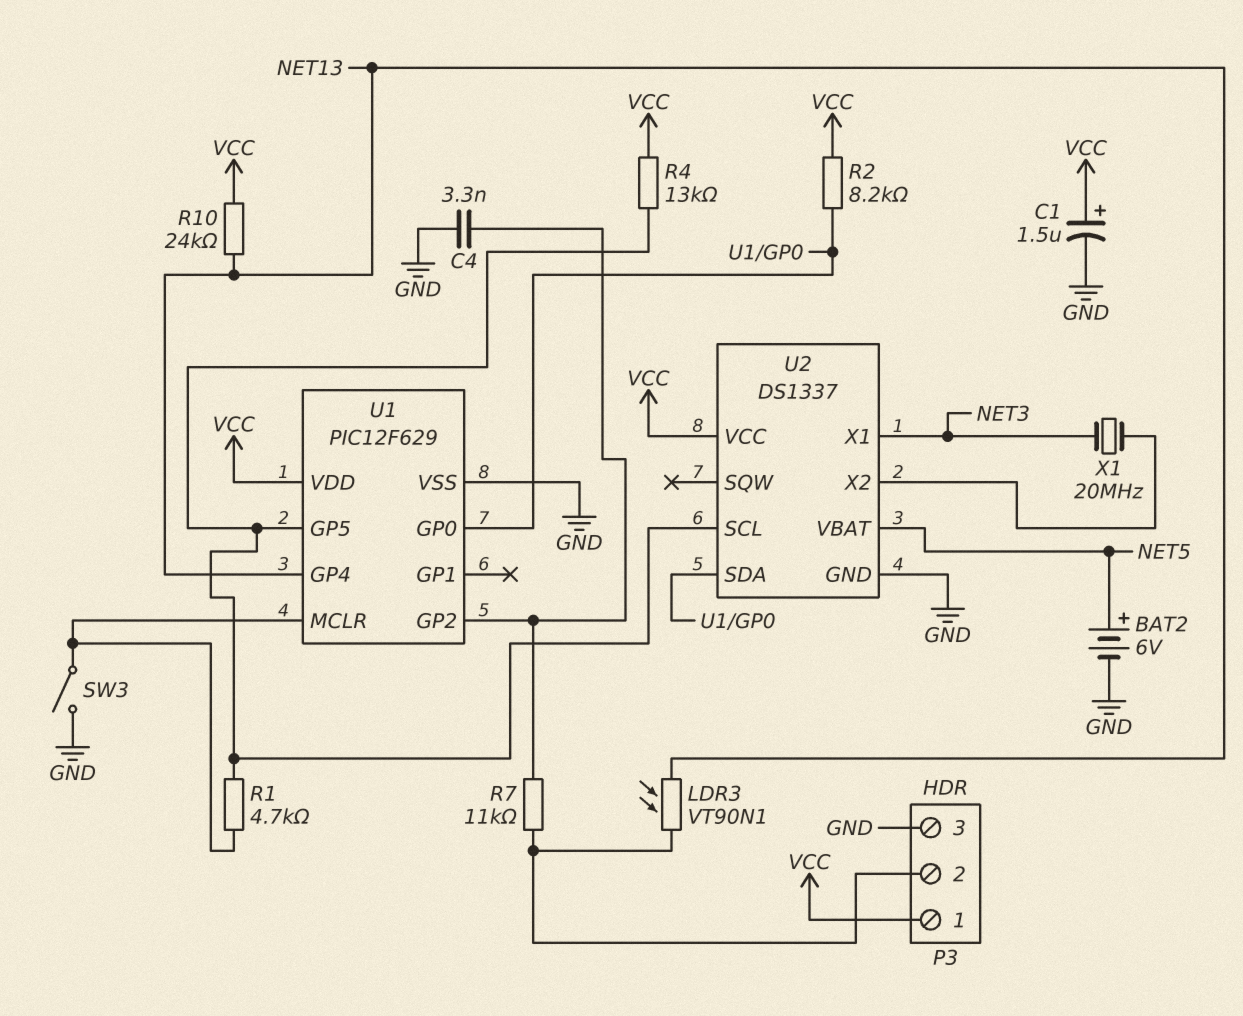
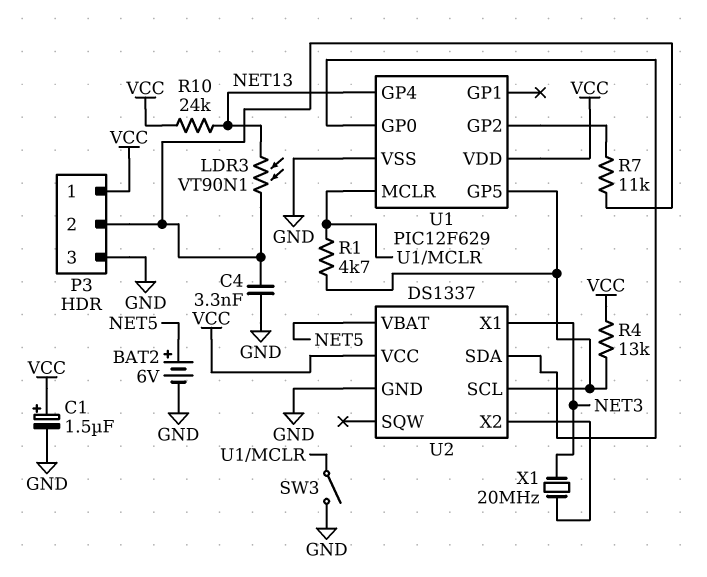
C4: 3.3nF (GND, U1/GP2) -> 3.3nF (GND, P3/2)
R2: 8.2k (U1/GP0, VCC) -> none

